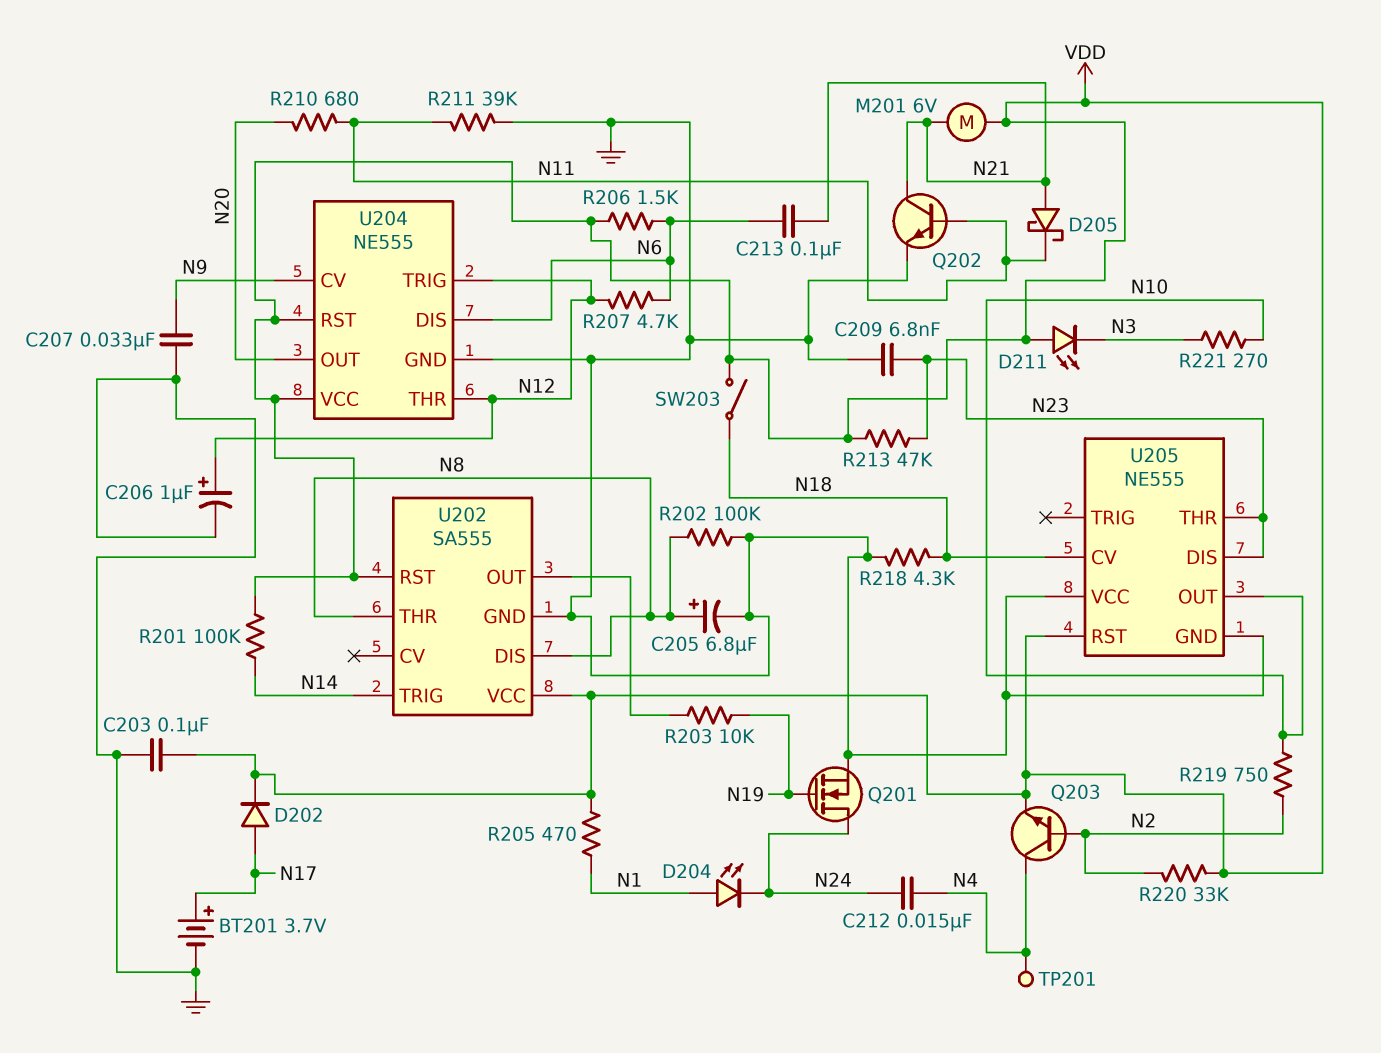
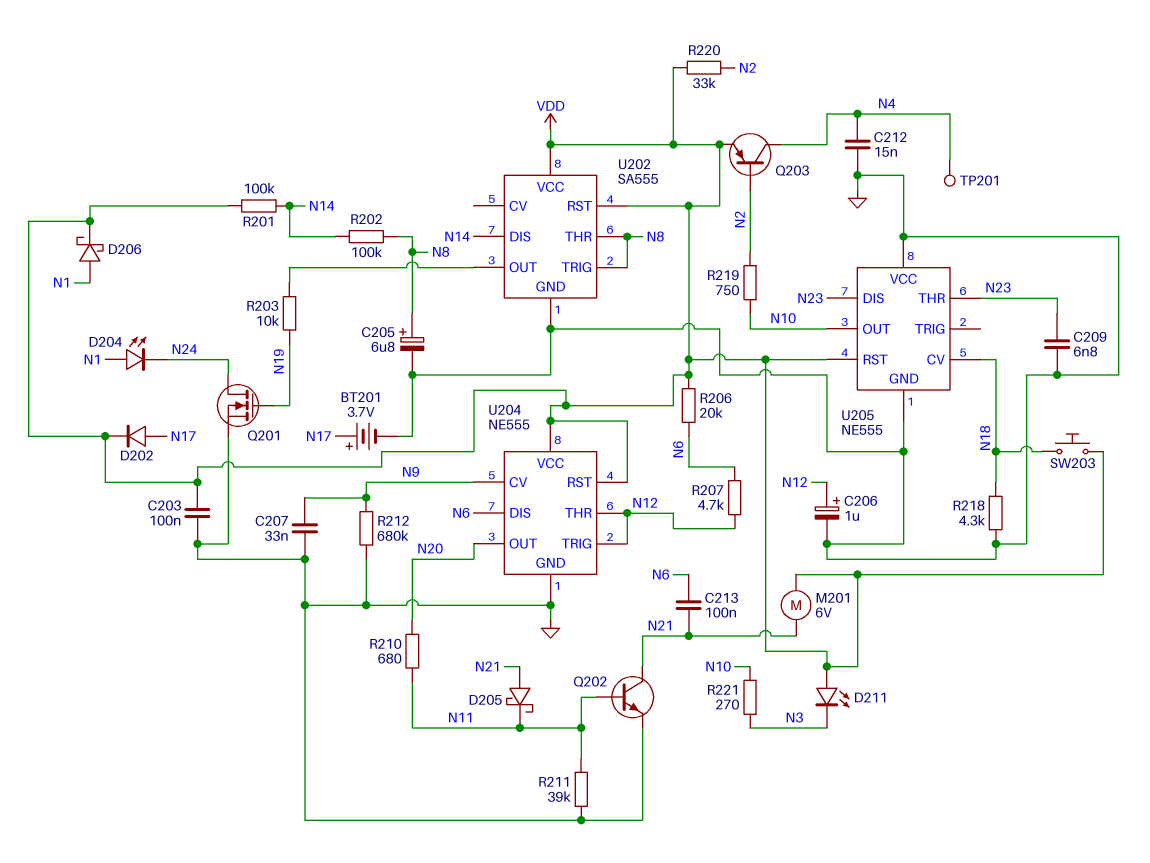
C212: 15nF (N4, N24) -> 15nF (GND, N4)
D206: none -> schottky (A N1, K VDD)
Q203: NPN (B N2, C N4, E VDD) -> PNP (B N2, C N4, E VDD)
R202: 100k (GND, N8) -> 100k (N8, N14)
R205: 470 (N1, VDD) -> none
R206: 1.5k (N6, VDD) -> 20k (N6, VDD)
R212: none -> 680k (GND, N9)
R213: 47k (N23, VDD) -> none
SW203: switch (N18, VDD) -> button (N18, VDD)
U202 pin DIS: N8 -> N14
U202 pin TRIG: N14 -> N8

